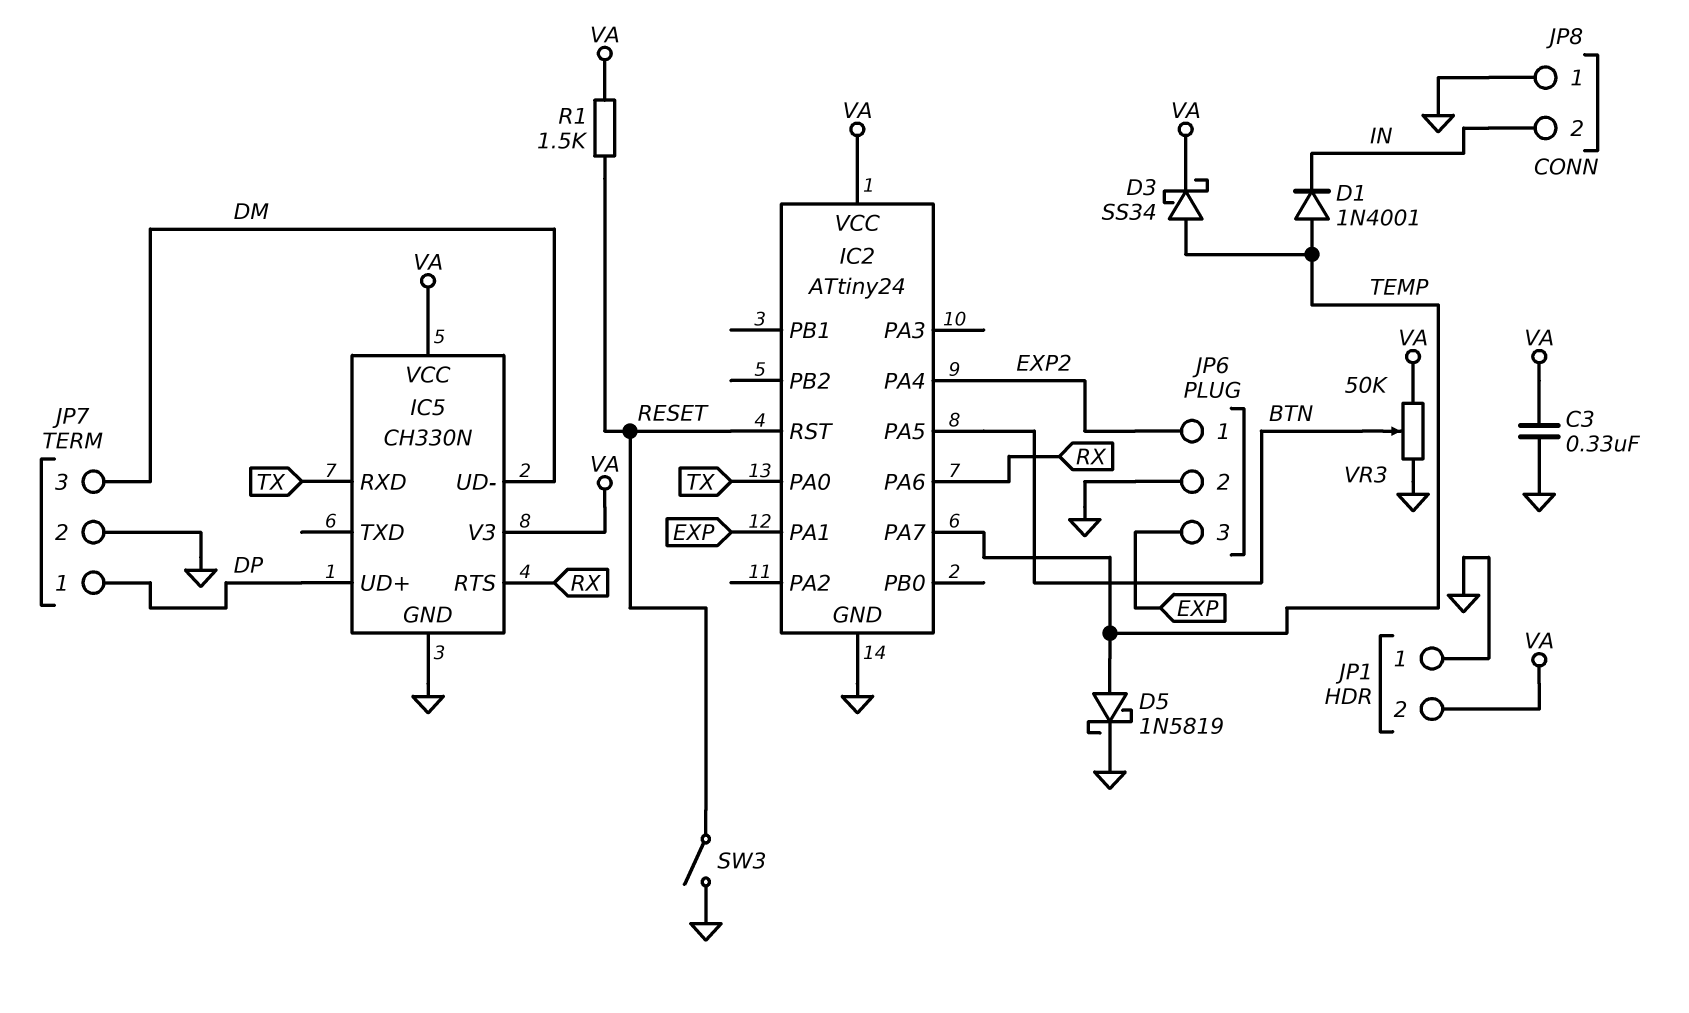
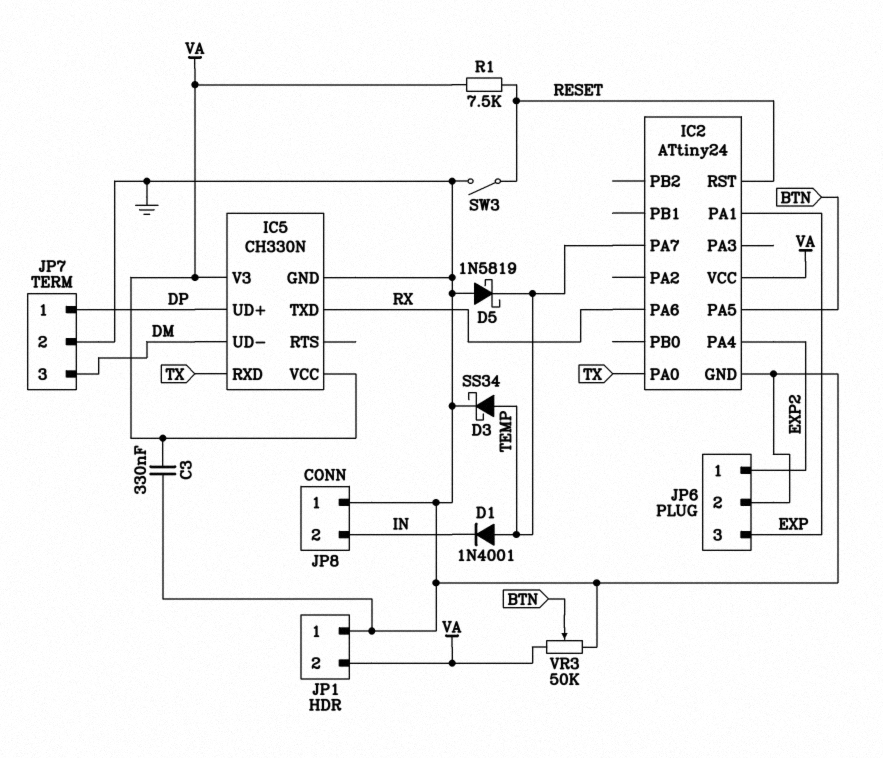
D3: schottky SS34 (A TEMP, K VA) -> schottky SS34 (A TEMP, K GND)
D5: schottky 1N5819 (A TEMP, K GND) -> schottky 1N5819 (A GND, K TEMP)
IC5 pin RTS: RX -> none
IC5 pin TXD: none -> RX
R1: 1.5k (RESET, VA) -> 7.5k (RESET, VA)

